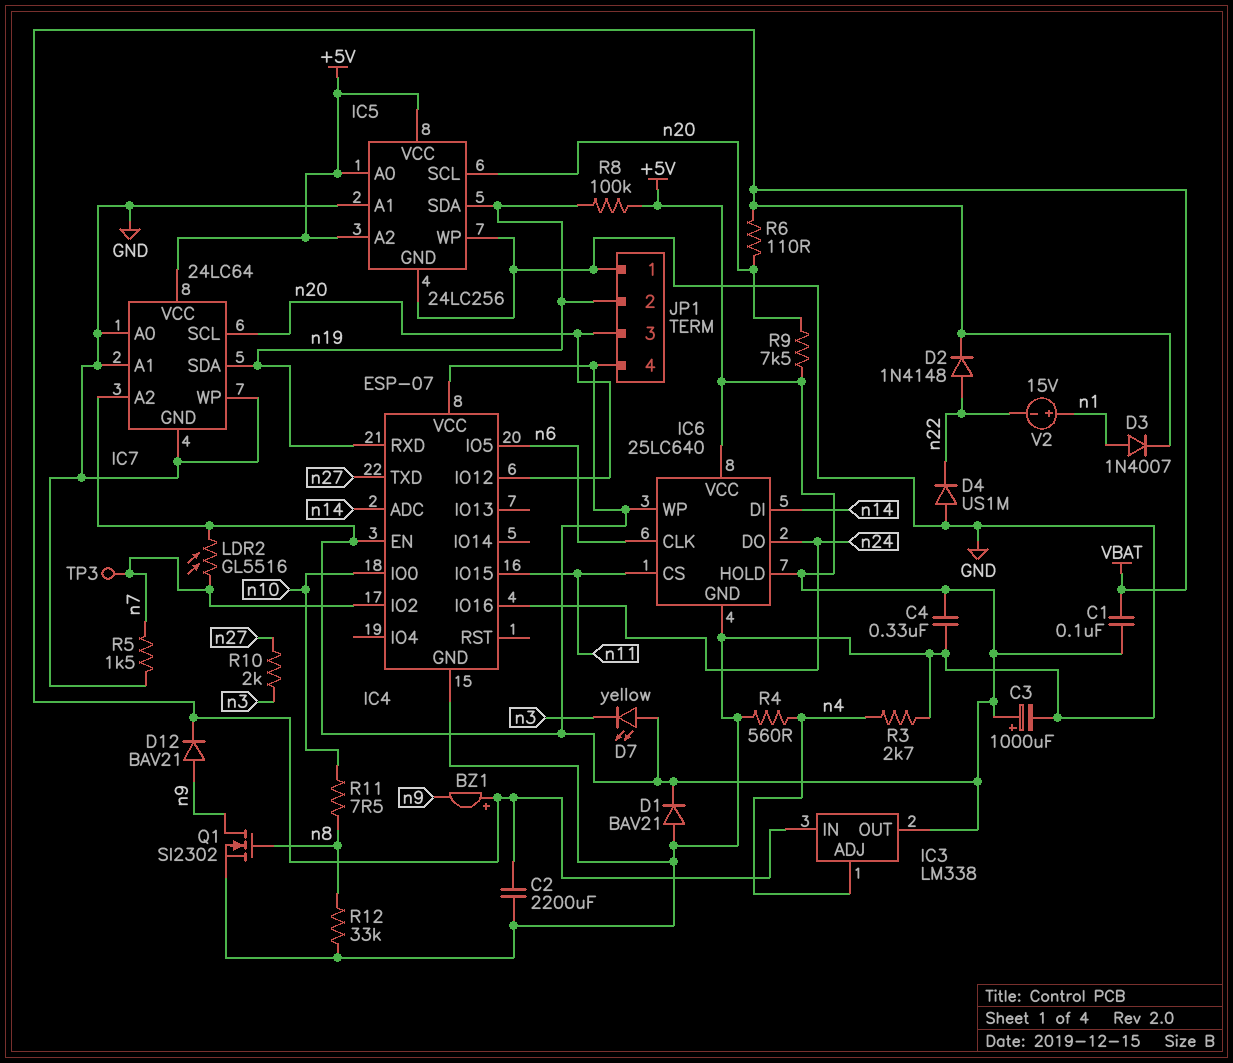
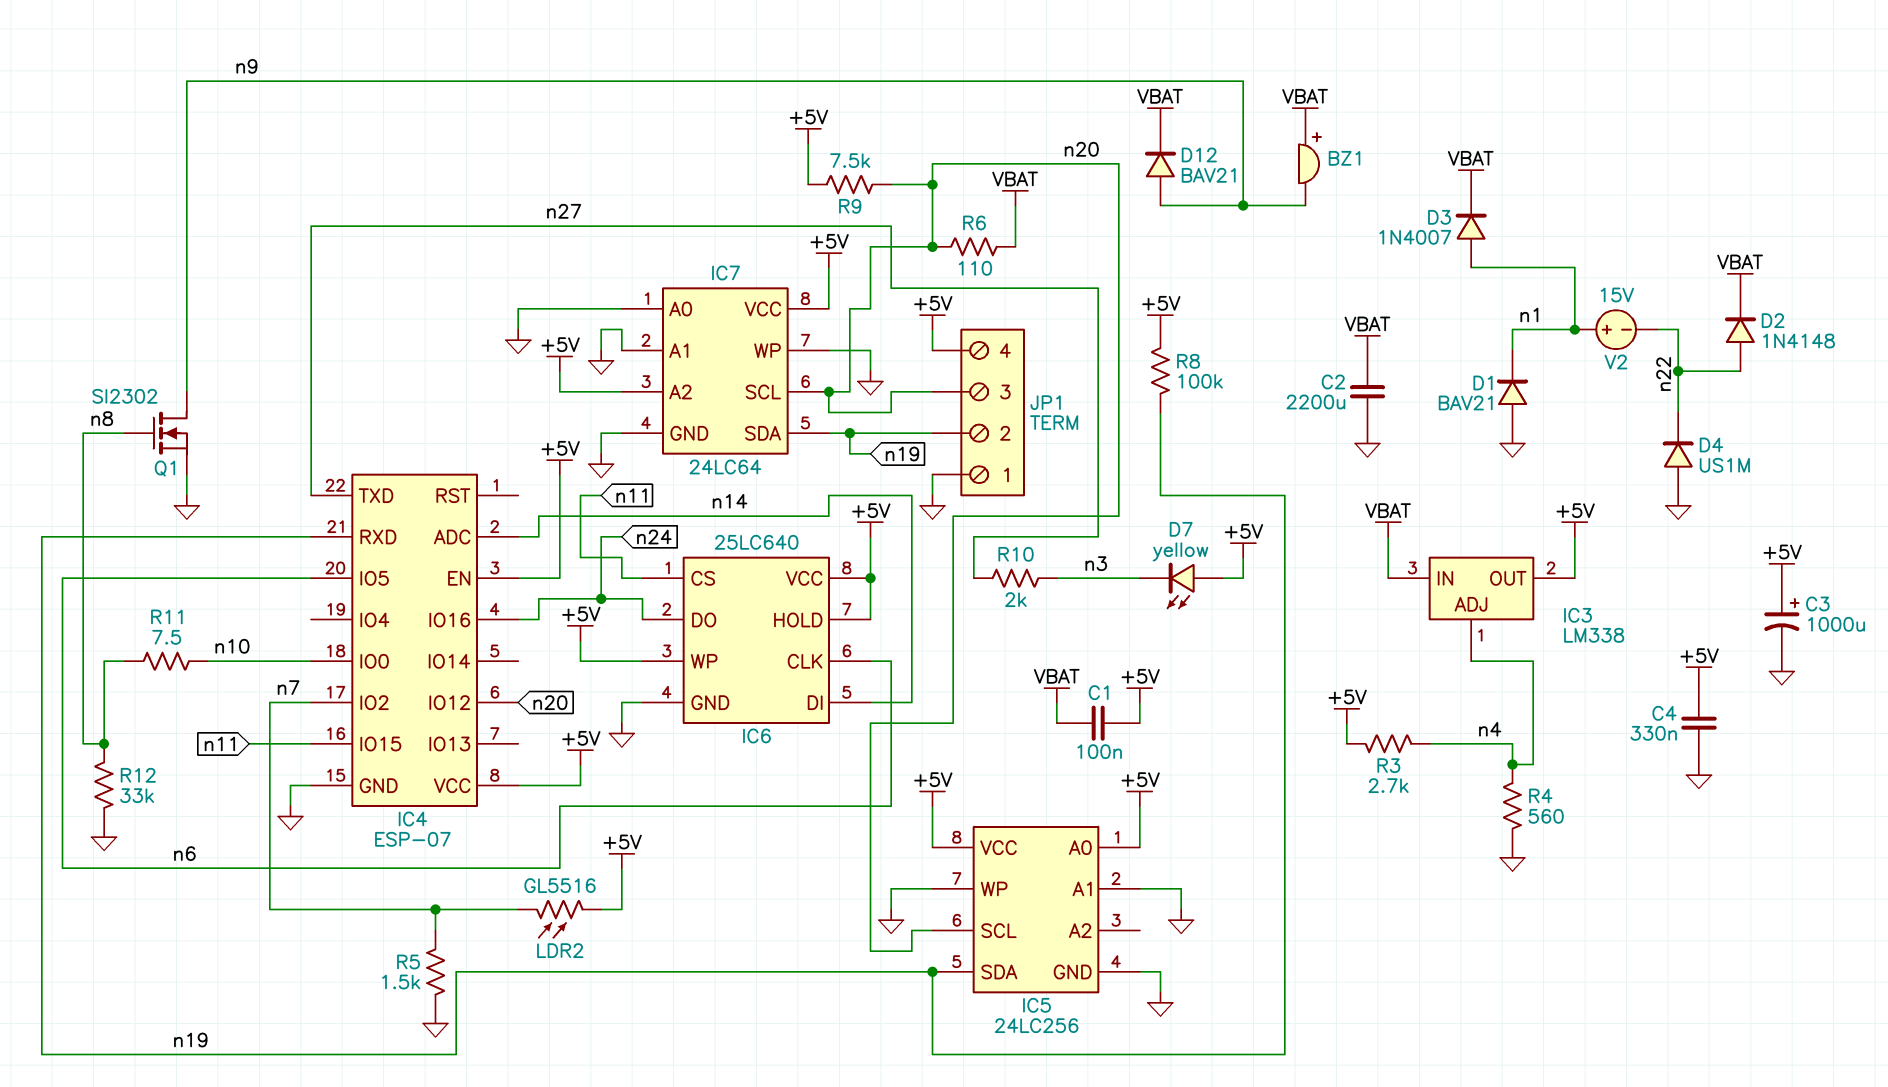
D1: diode BAV21 (A GND, K +5V) -> diode BAV21 (A GND, K n1)
IC5 pin A2: +5V -> none
R3: 2.7k (GND, n4) -> 2.7k (+5V, n4)
TP3: test point (n7) -> none

